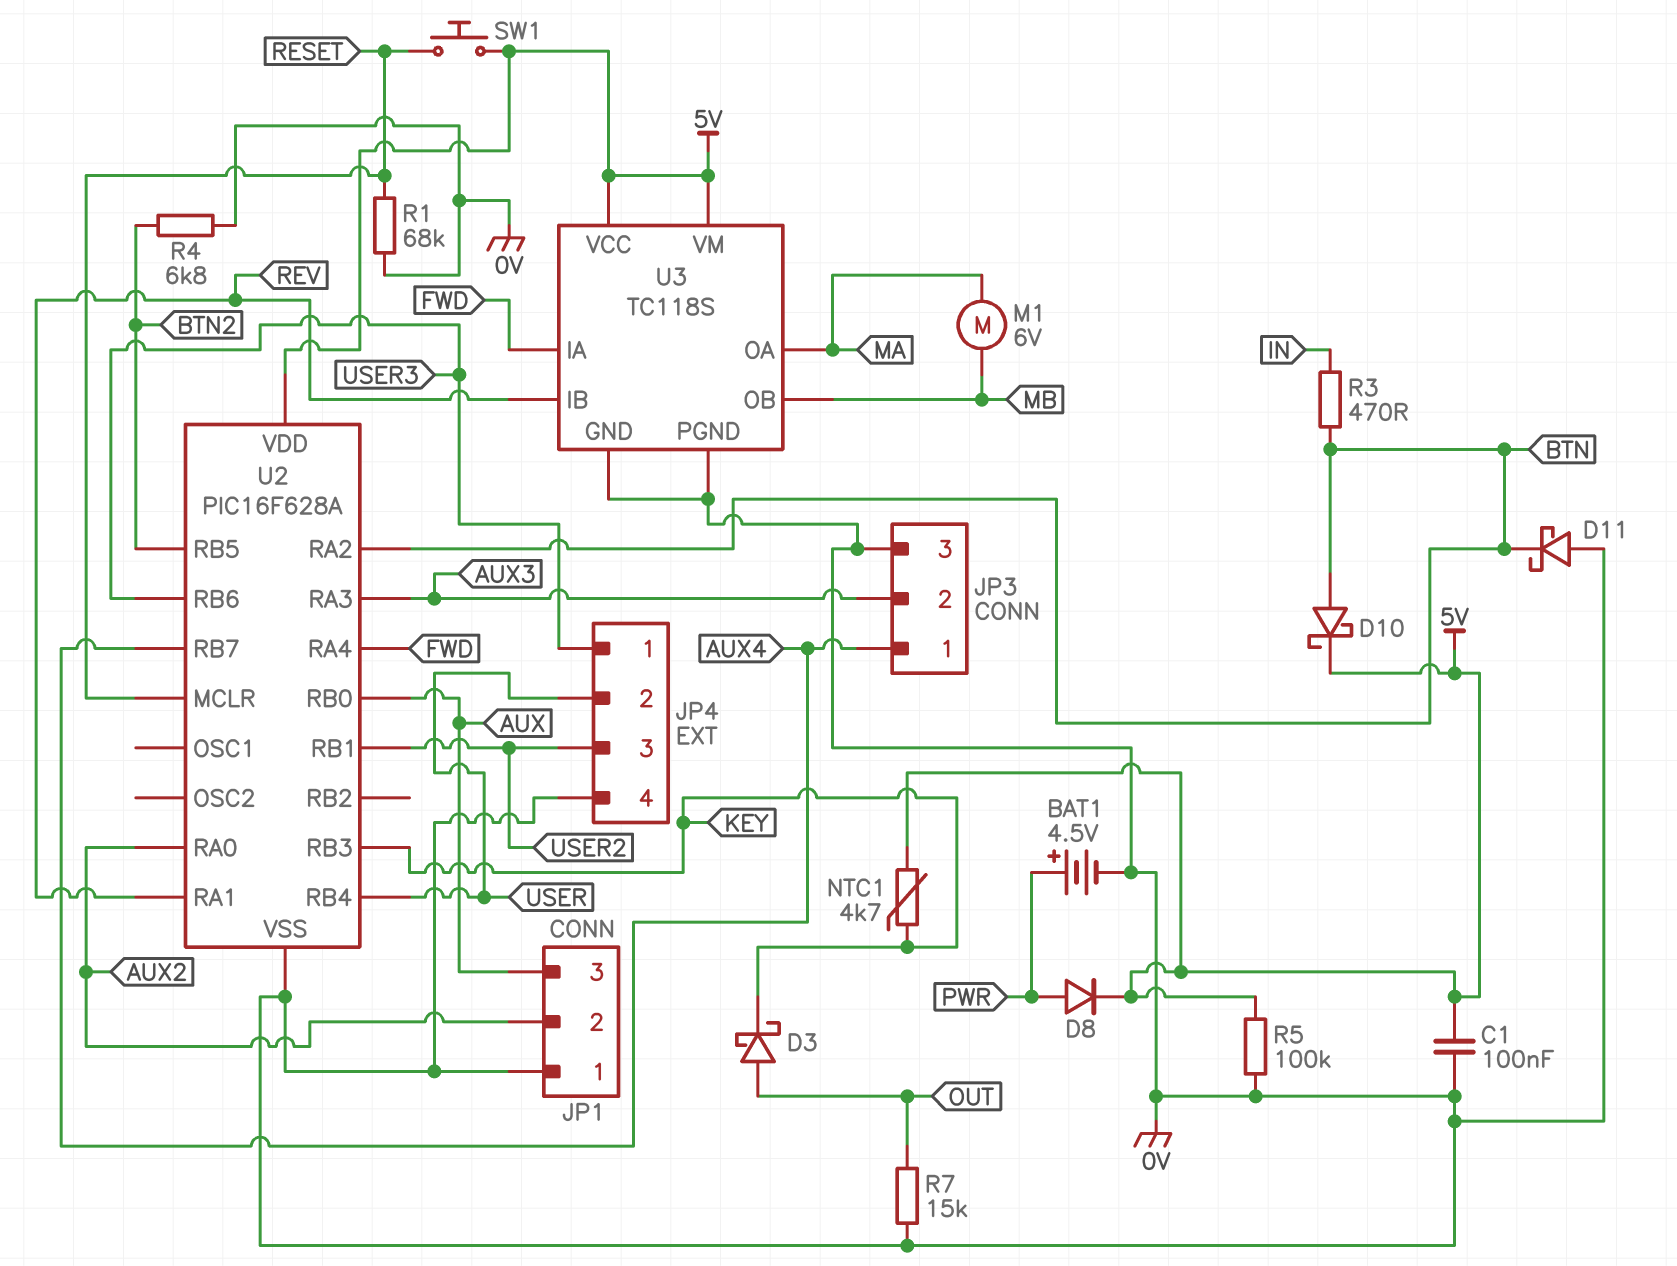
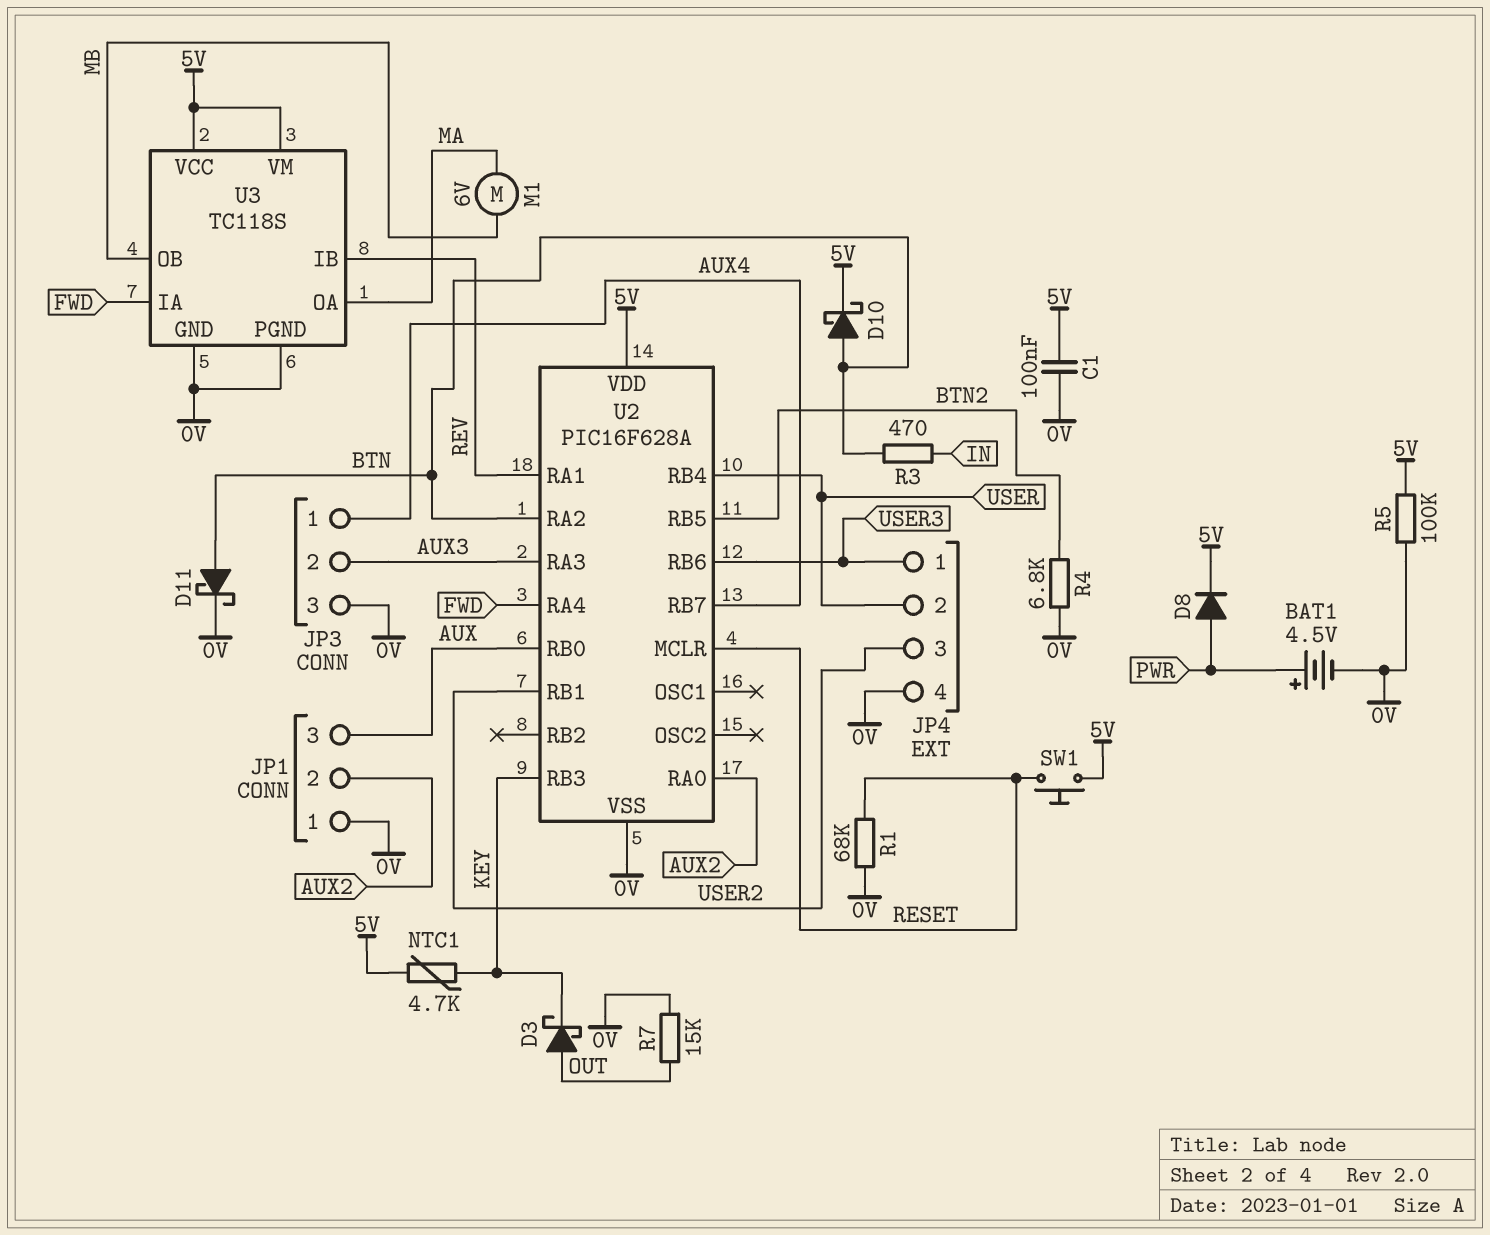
D11: schottky (A 0V, K BTN) -> schottky (A BTN, K 0V)

